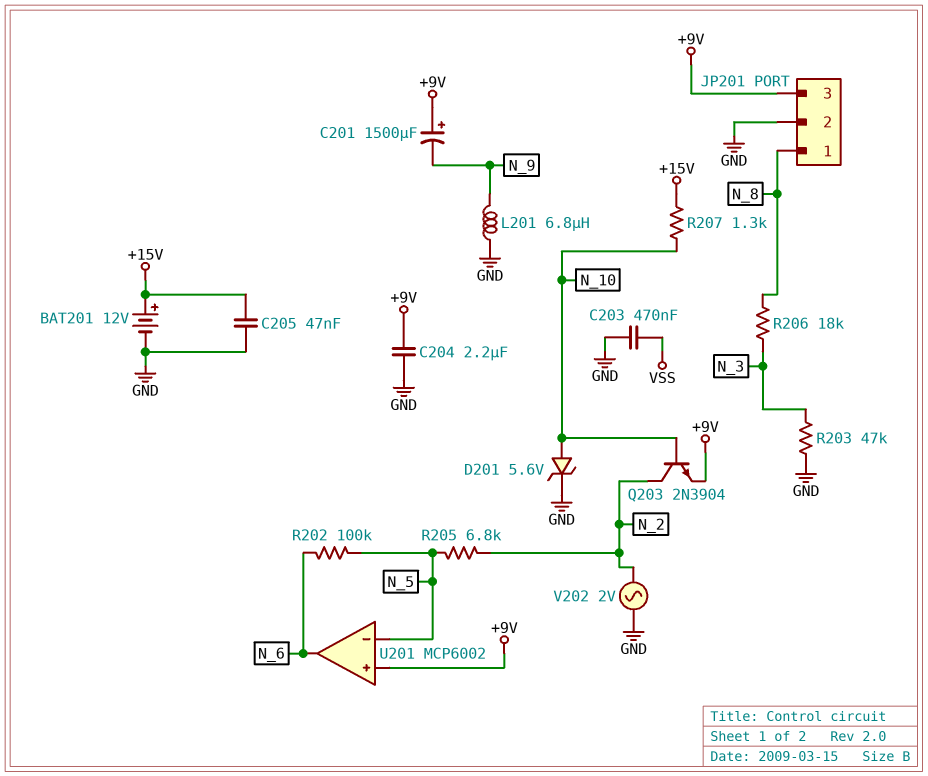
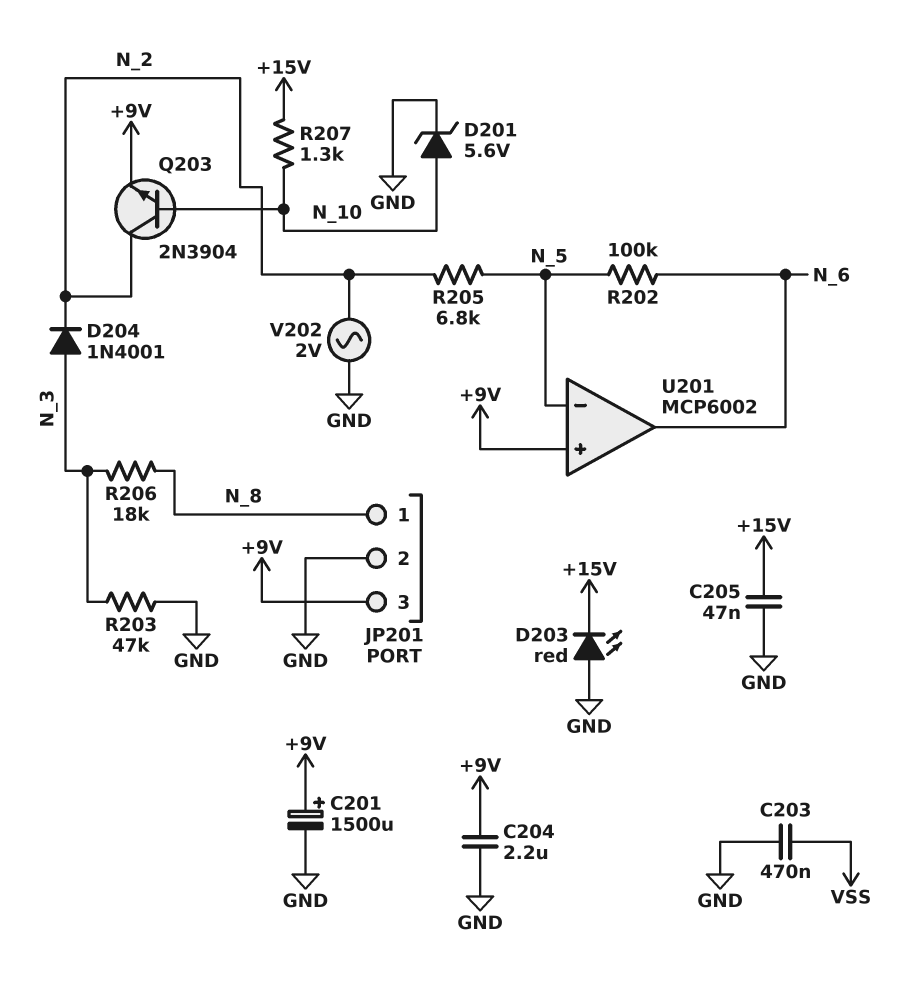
BAT201: 12V (plus +15V, minus GND) -> none
C201: 1500uF (plus +9V, minus N_9) -> 1500uF (plus +9V, minus GND)
D203: none -> LED red (A GND, K +15V)
D204: none -> diode 1N4001 (A N_3, K N_2)
L201: 6.8uH (GND, N_9) -> none

